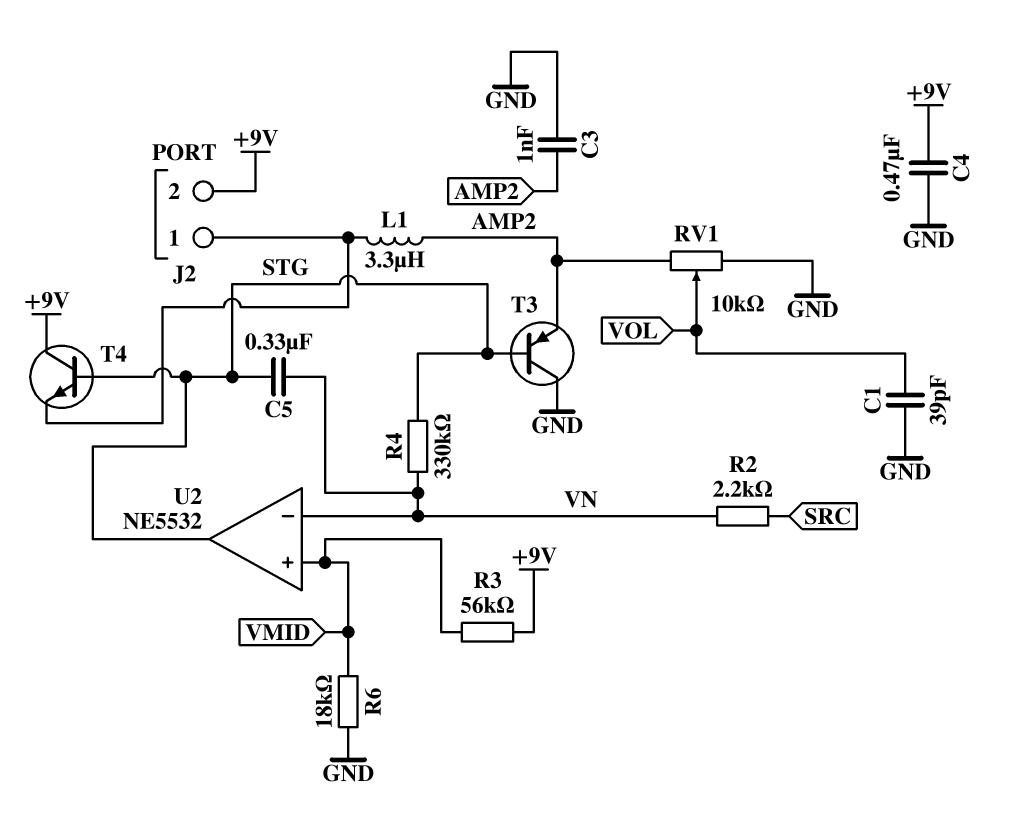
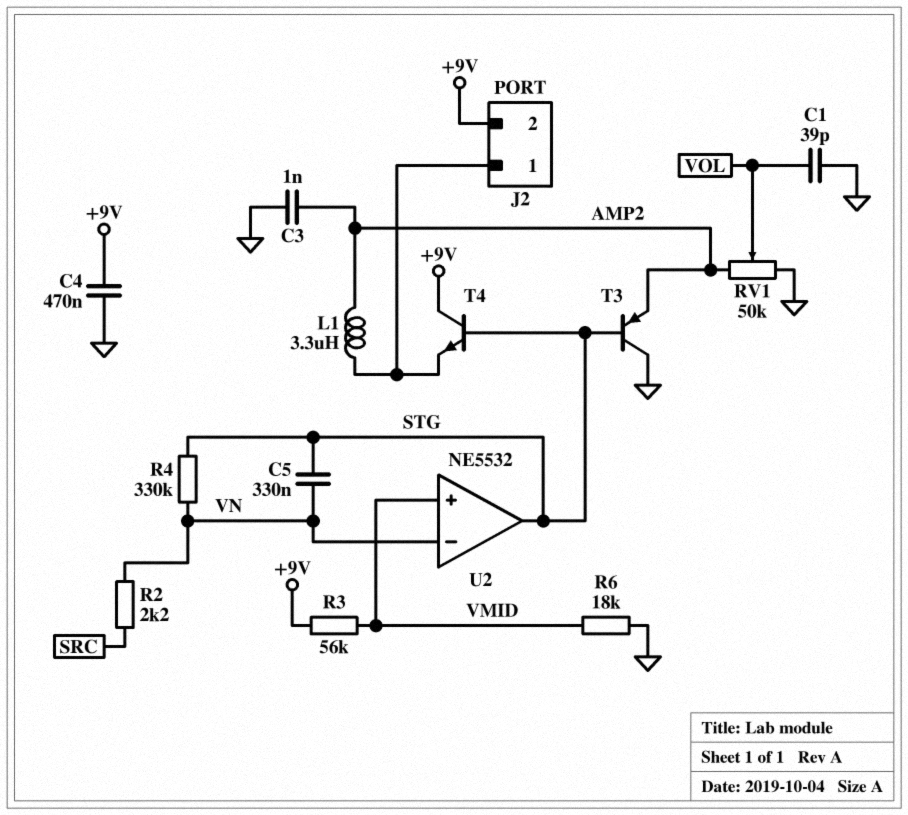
RV1: 10k (AMP2, GND, wiper VOL) -> 50k (AMP2, GND, wiper VOL)

